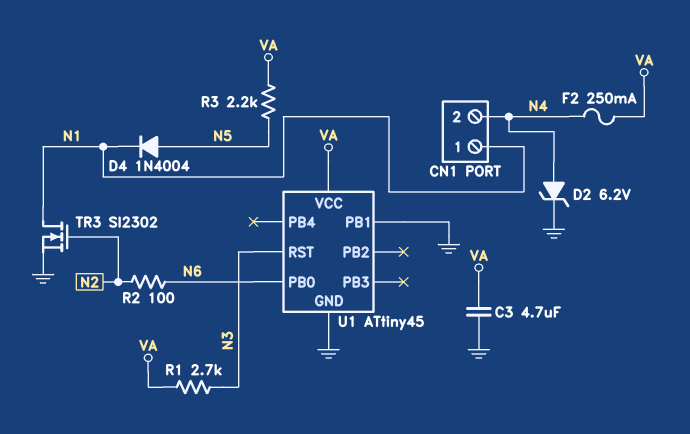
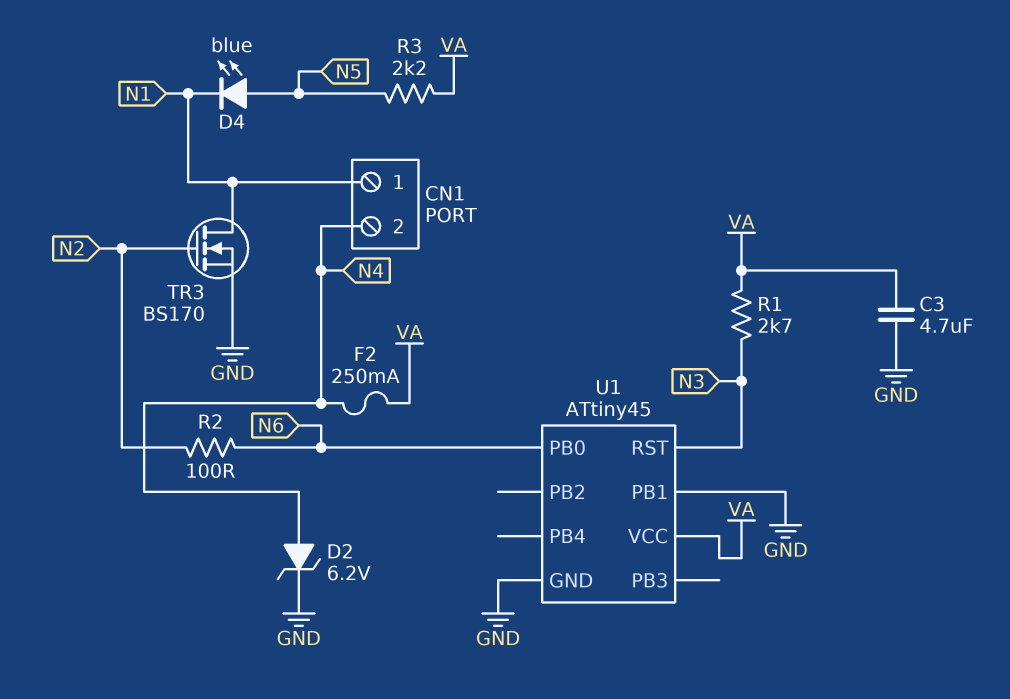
D4: diode 1N4004 (A N5, K N1) -> LED blue (A N5, K N1)
TR3: NMOS SI2302 (G N2, D N1, S GND) -> NMOS BS170 (G N2, D N1, S GND)

